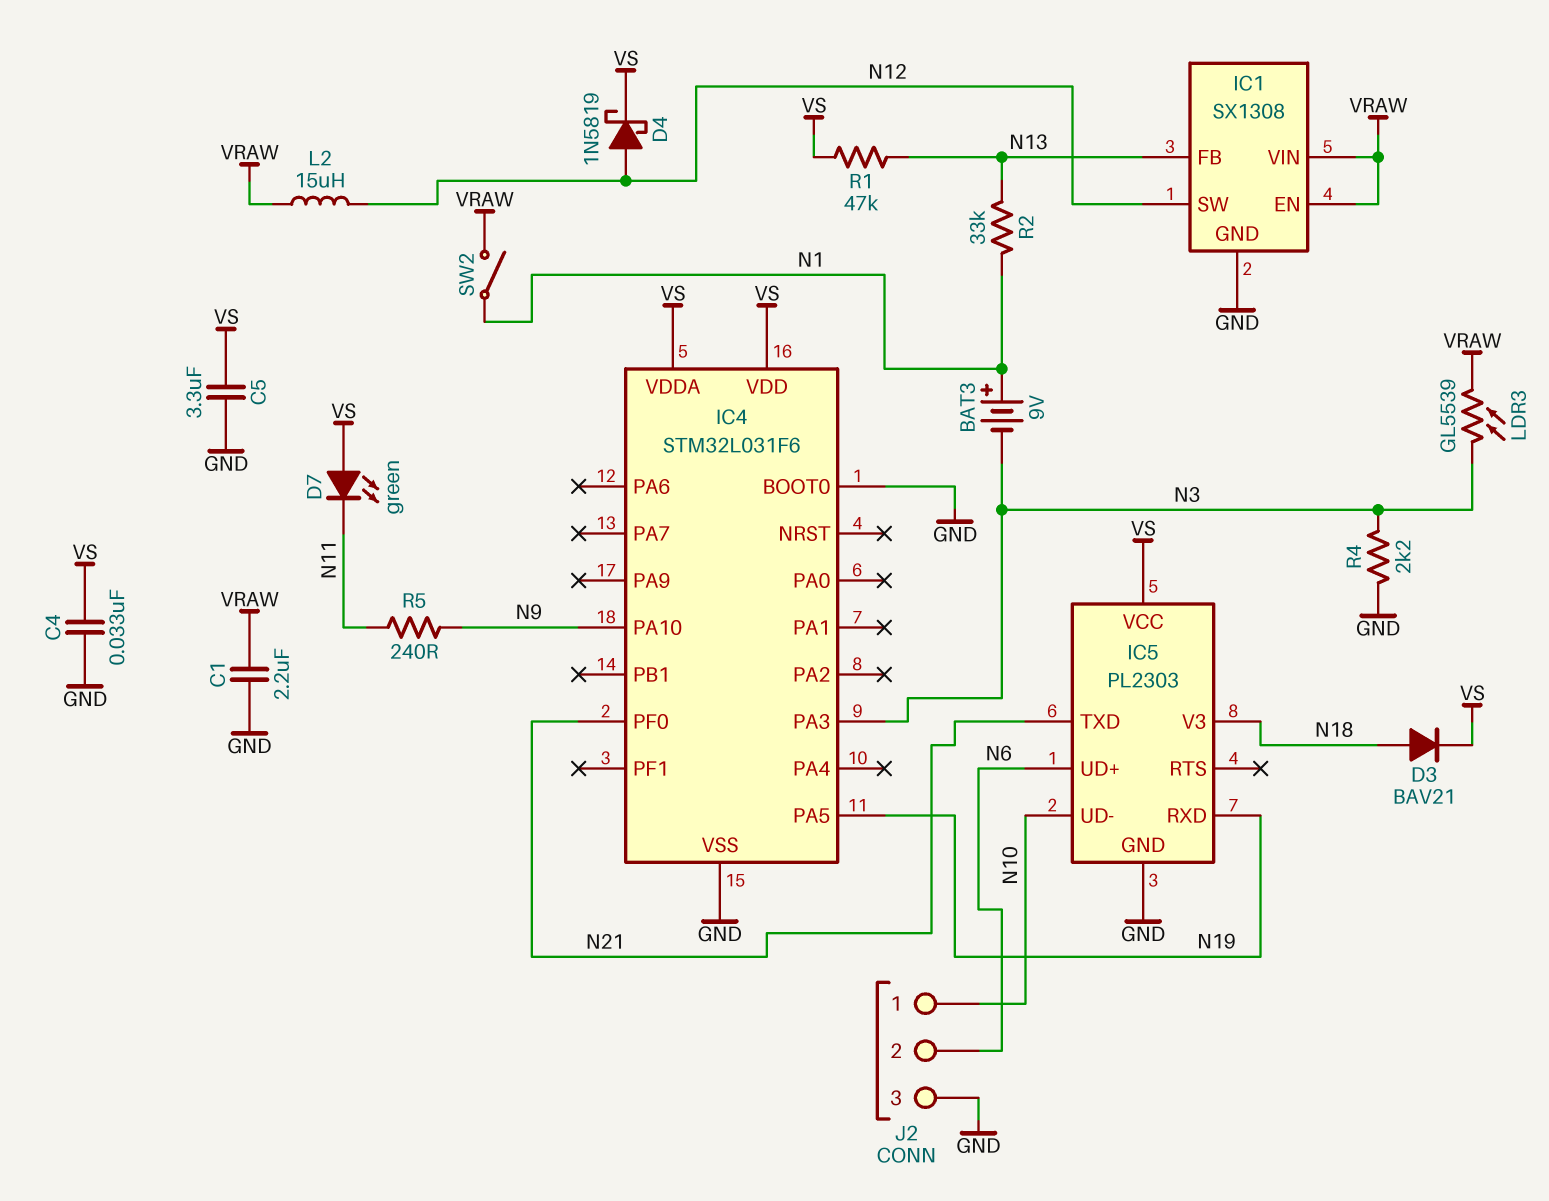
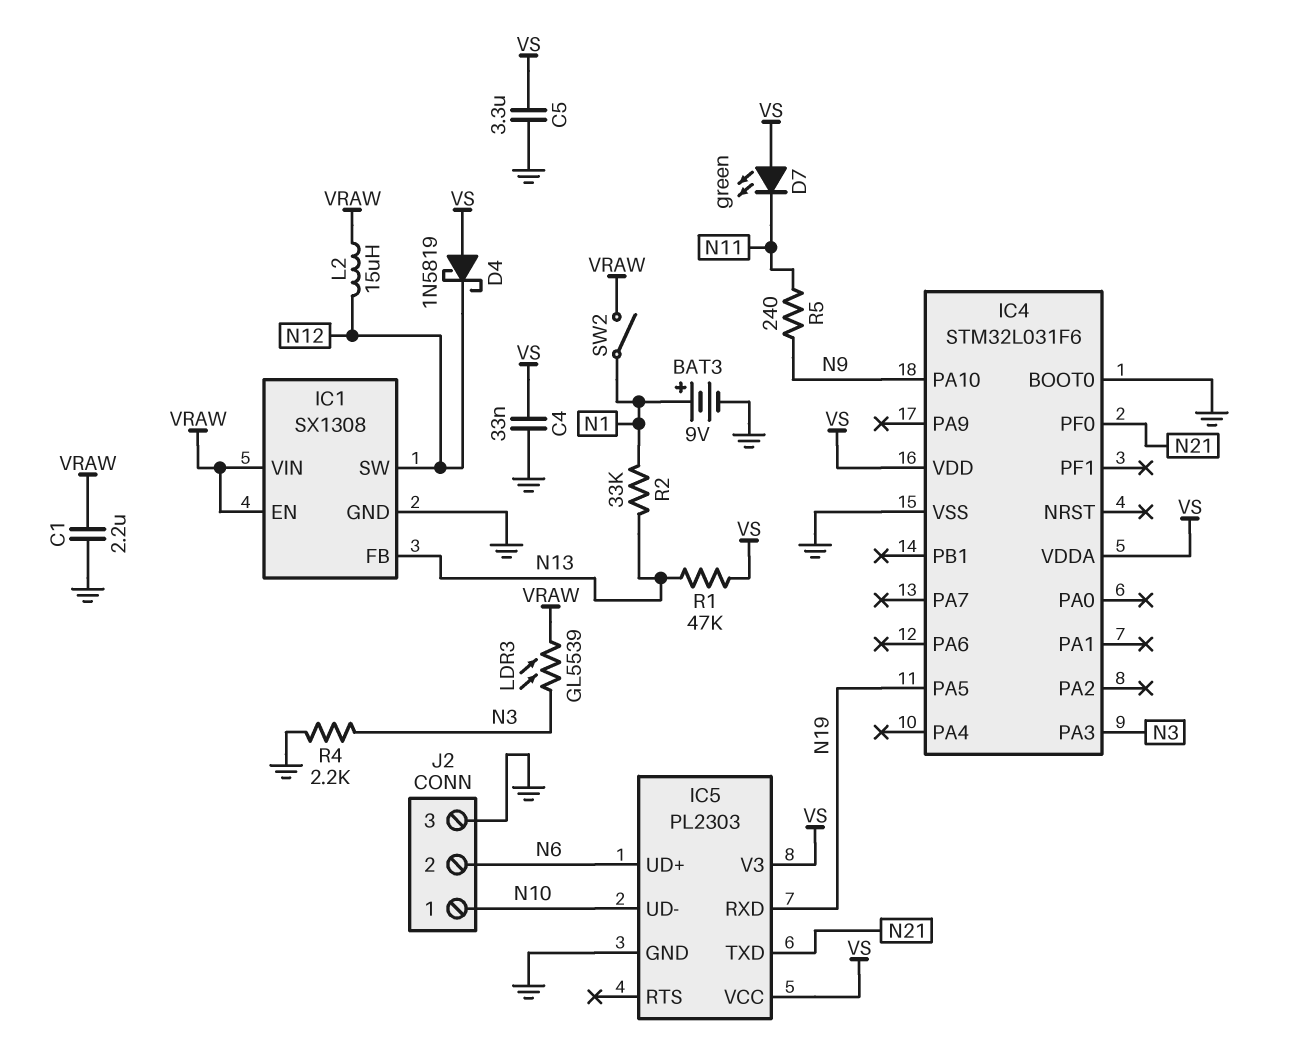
BAT3: 9V (plus N1, minus N3) -> 9V (plus N1, minus GND)
D3: diode BAV21 (A N18, K VS) -> none
D4: schottky 1N5819 (A N12, K VS) -> schottky 1N5819 (A VS, K N12)
IC5 pin V3: N18 -> VS

